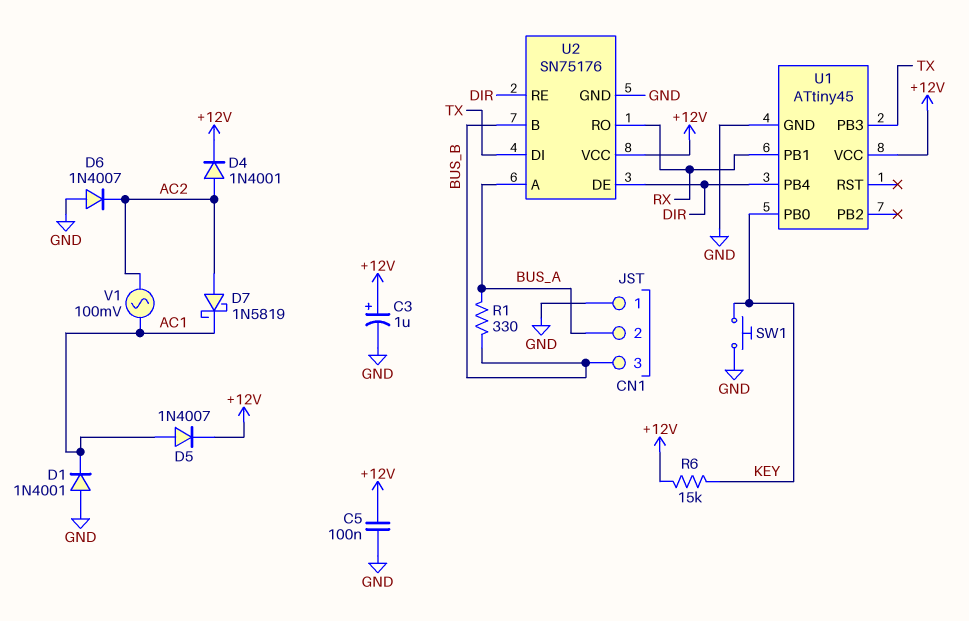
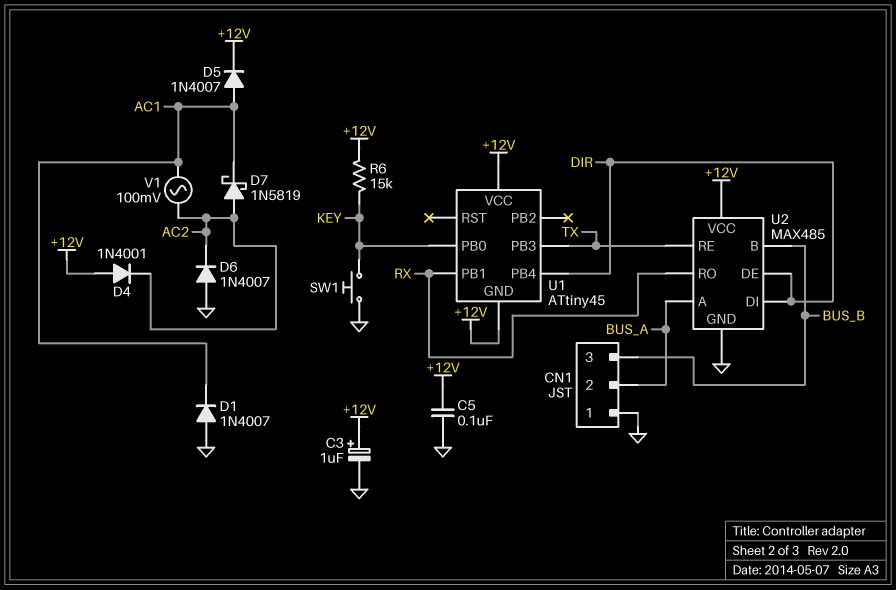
D1: diode 1N4001 (A GND, K AC1) -> diode 1N4007 (A GND, K AC1)
D4: diode 1N4001 (A AC2, K +12V) -> diode 1N4001 (A +12V, K AC2)
R1: 330 (BUS_A, BUS_B) -> none
U1 pin GND: GND -> +12V
U2: SN75176 -> MAX485
U2 pin DI: TX -> DIR
U2 pin RE: DIR -> TX

